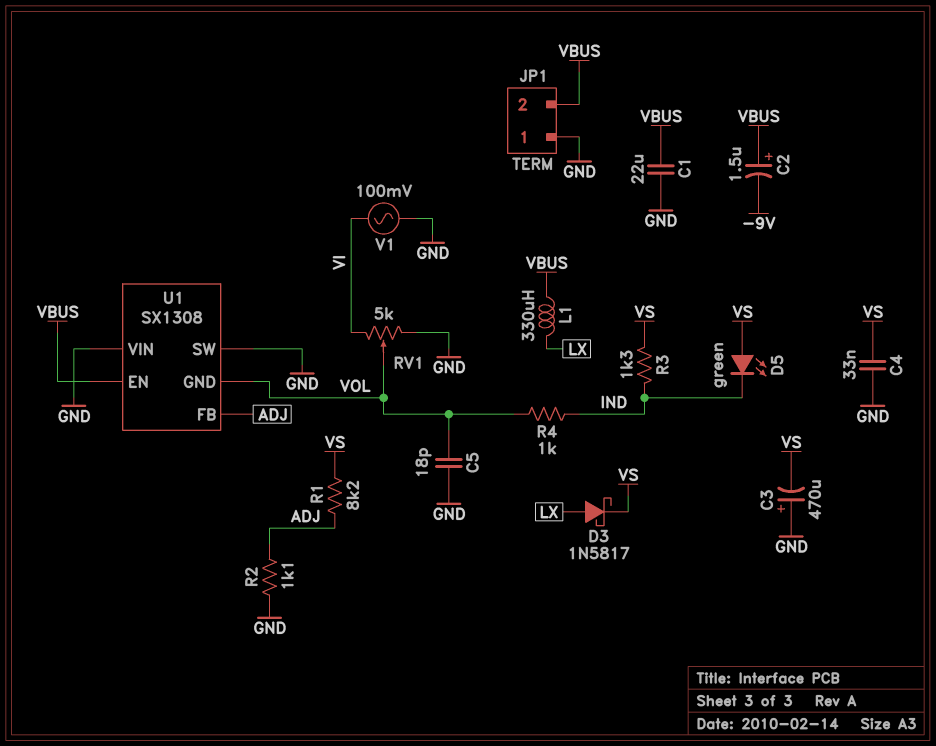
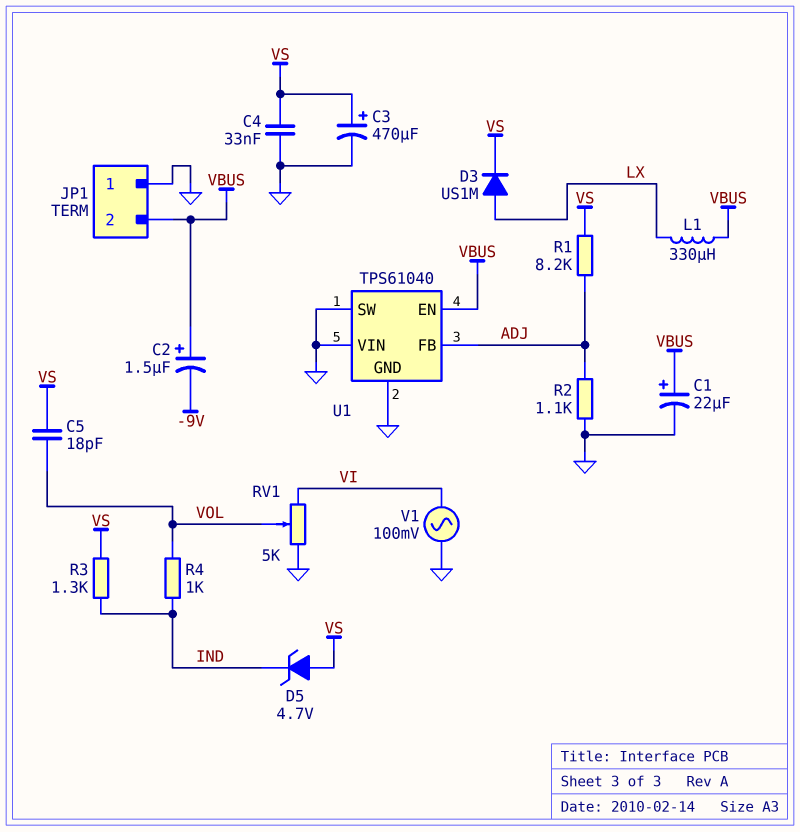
C1: 22uF (GND, VBUS) -> 22uF (plus VBUS, minus GND)
C3: 470uF (plus GND, minus VS) -> 470uF (plus VS, minus GND)
C5: 18pF (GND, VOL) -> 18pF (VOL, VS)
D3: schottky 1N5817 (A LX, K VS) -> diode US1M (A LX, K VS)
D5: LED green (A VS, K IND) -> zener 4.7V (A VS, K IND)
U1: SX1308 -> TPS61040
U1 pin GND: VOL -> GND

